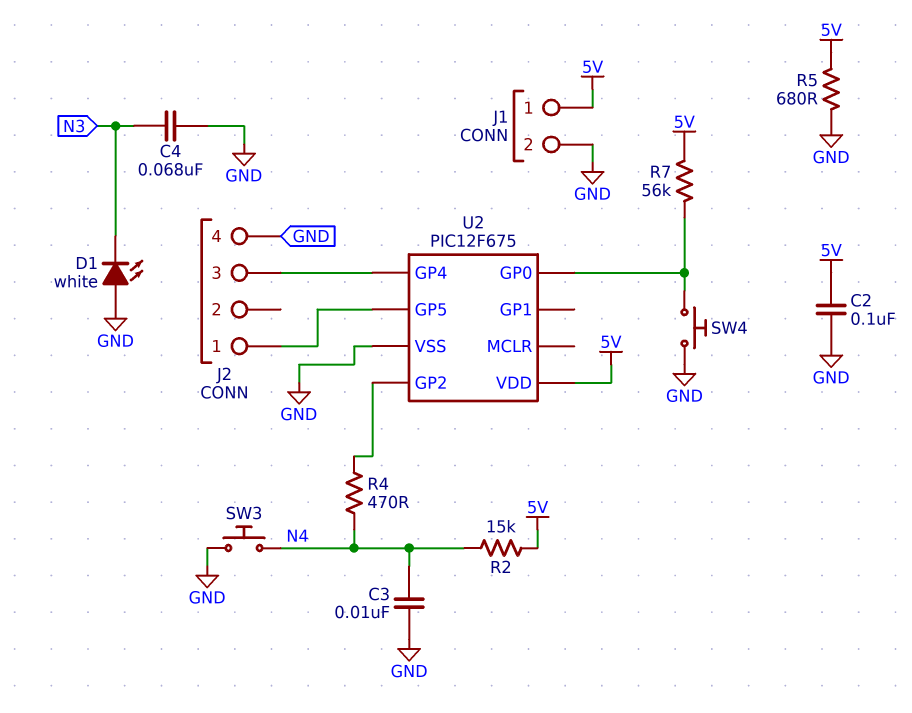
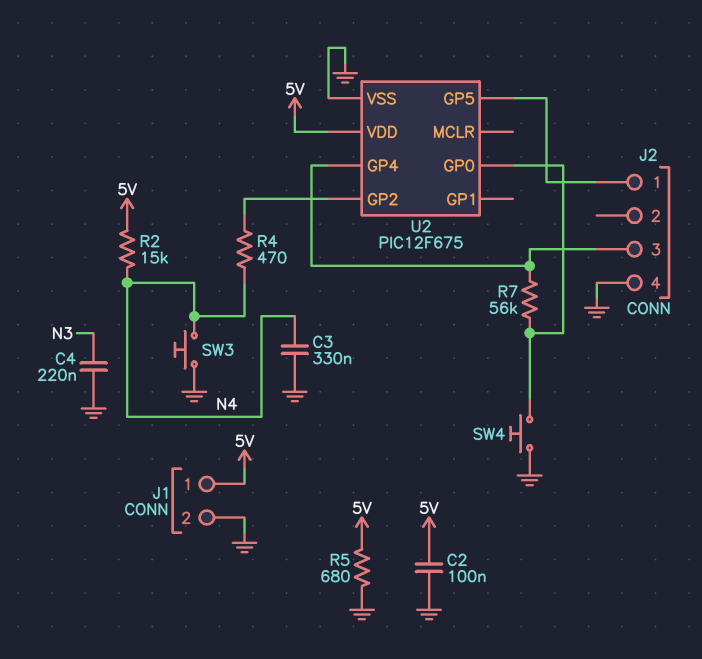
C3: 10nF (GND, N4) -> 330nF (GND, N4)
C4: 68nF (GND, N3) -> 220nF (GND, N3)
D1: LED white (A GND, K N3) -> none
R7: 56k (5V, U2/GP0) -> 56k (J2/3, U2/GP0)

